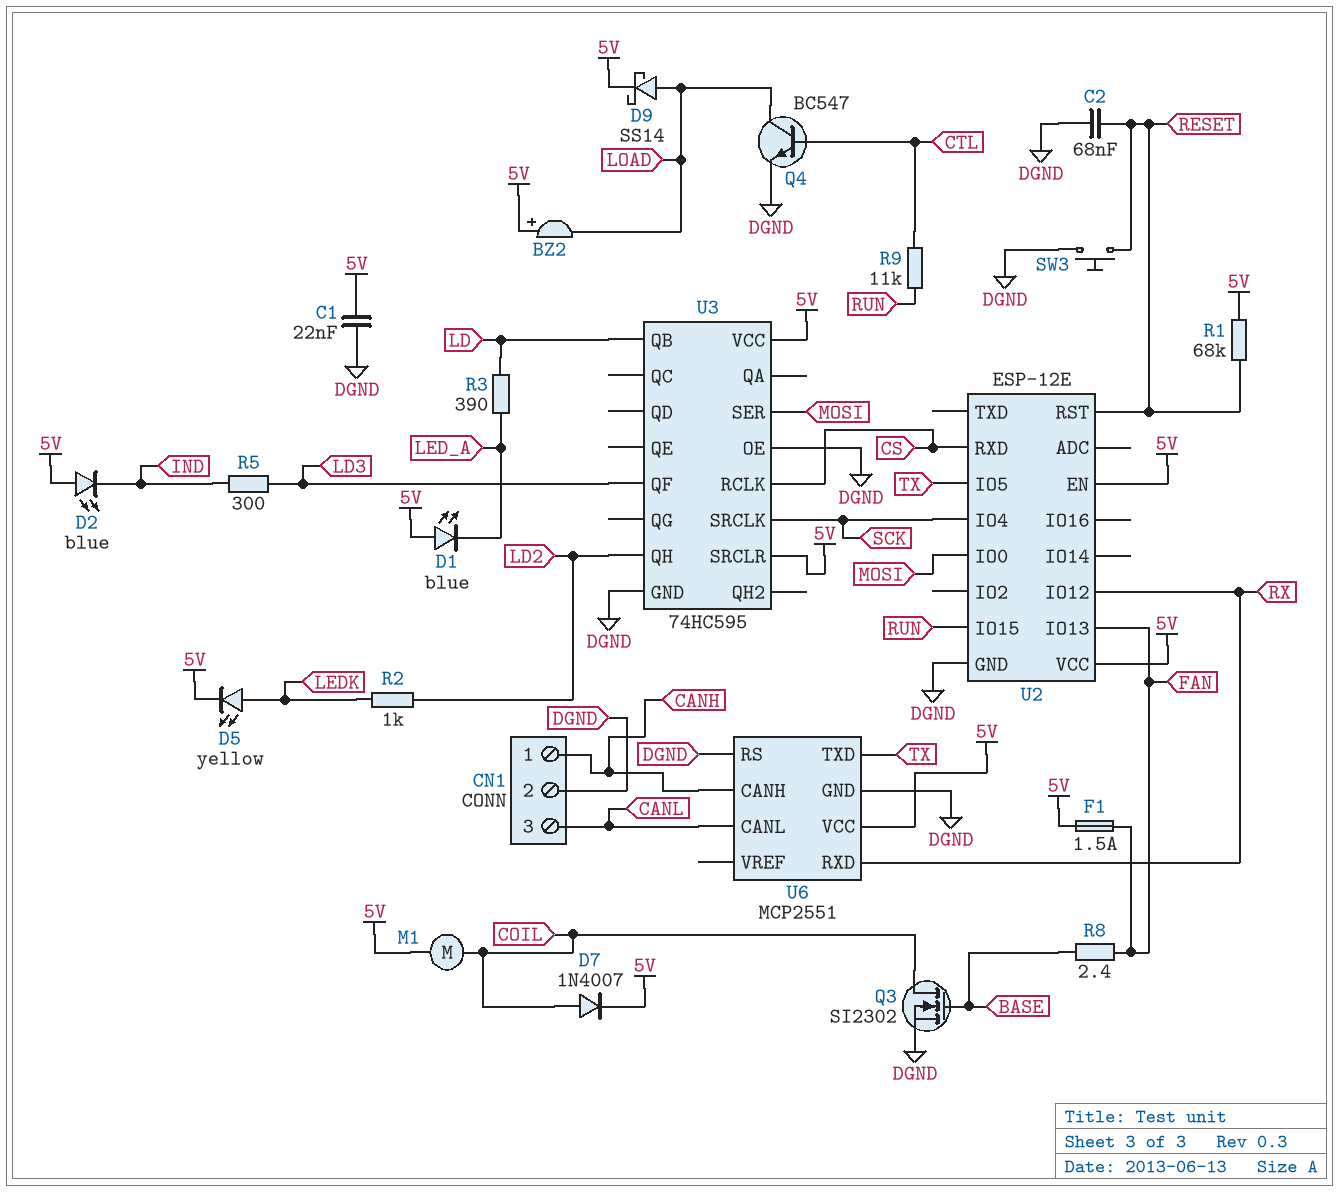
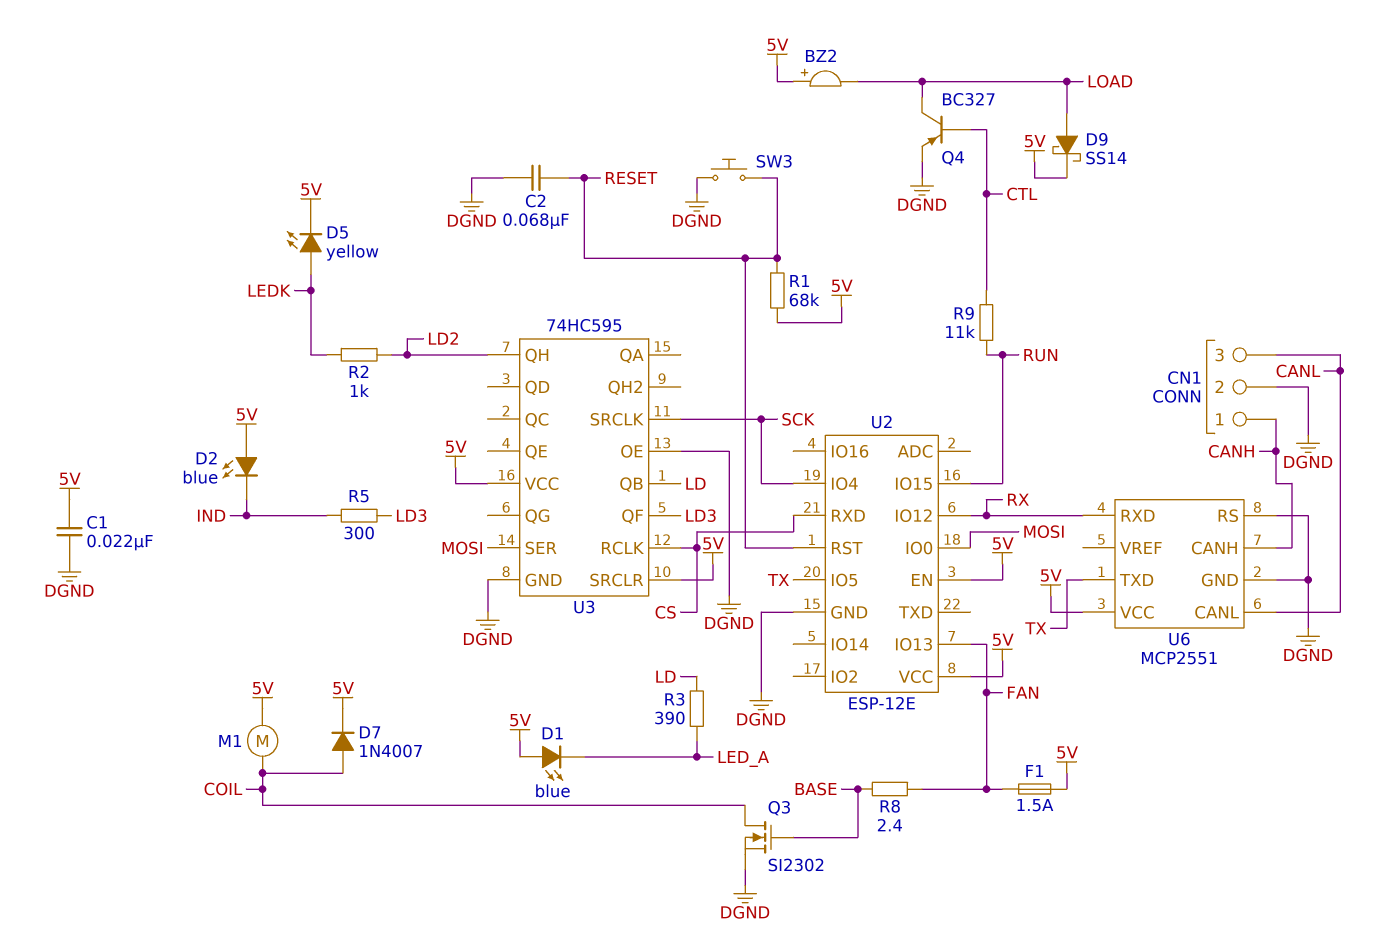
Q4: NPN BC547 (B CTL, C LOAD, E DGND) -> PNP BC327 (B CTL, C LOAD, E DGND)

